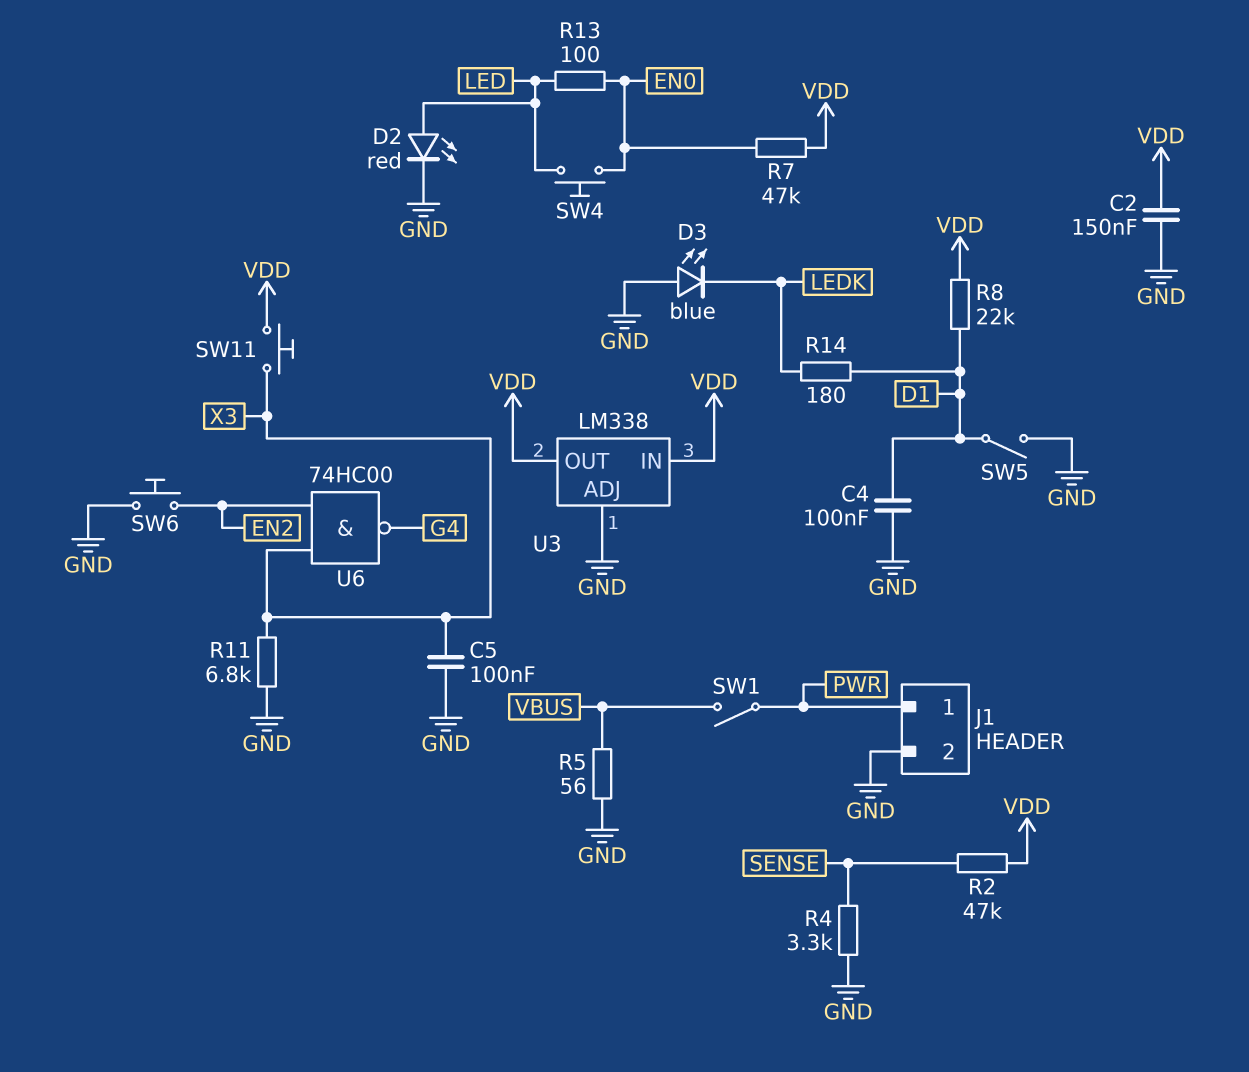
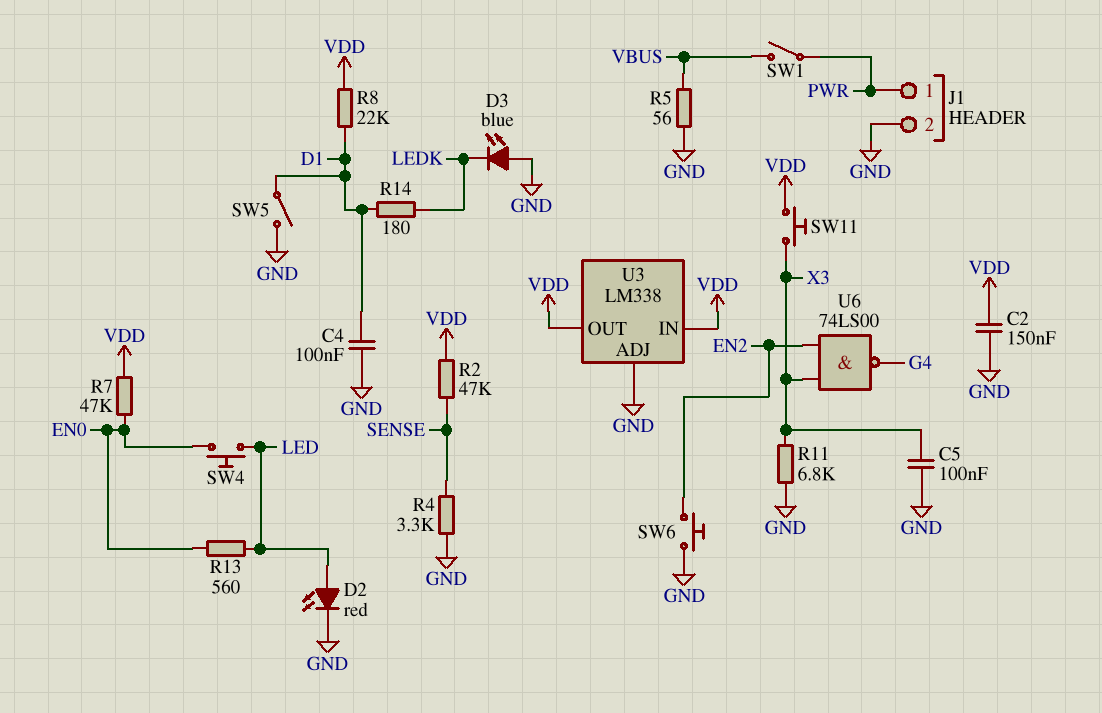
R13: 100 (EN0, LED) -> 560 (EN0, LED)
U6: NAND 74HC00 (in EN2, in X3, out G4) -> NAND 74LS00 (in EN2, in X3, out G4)

